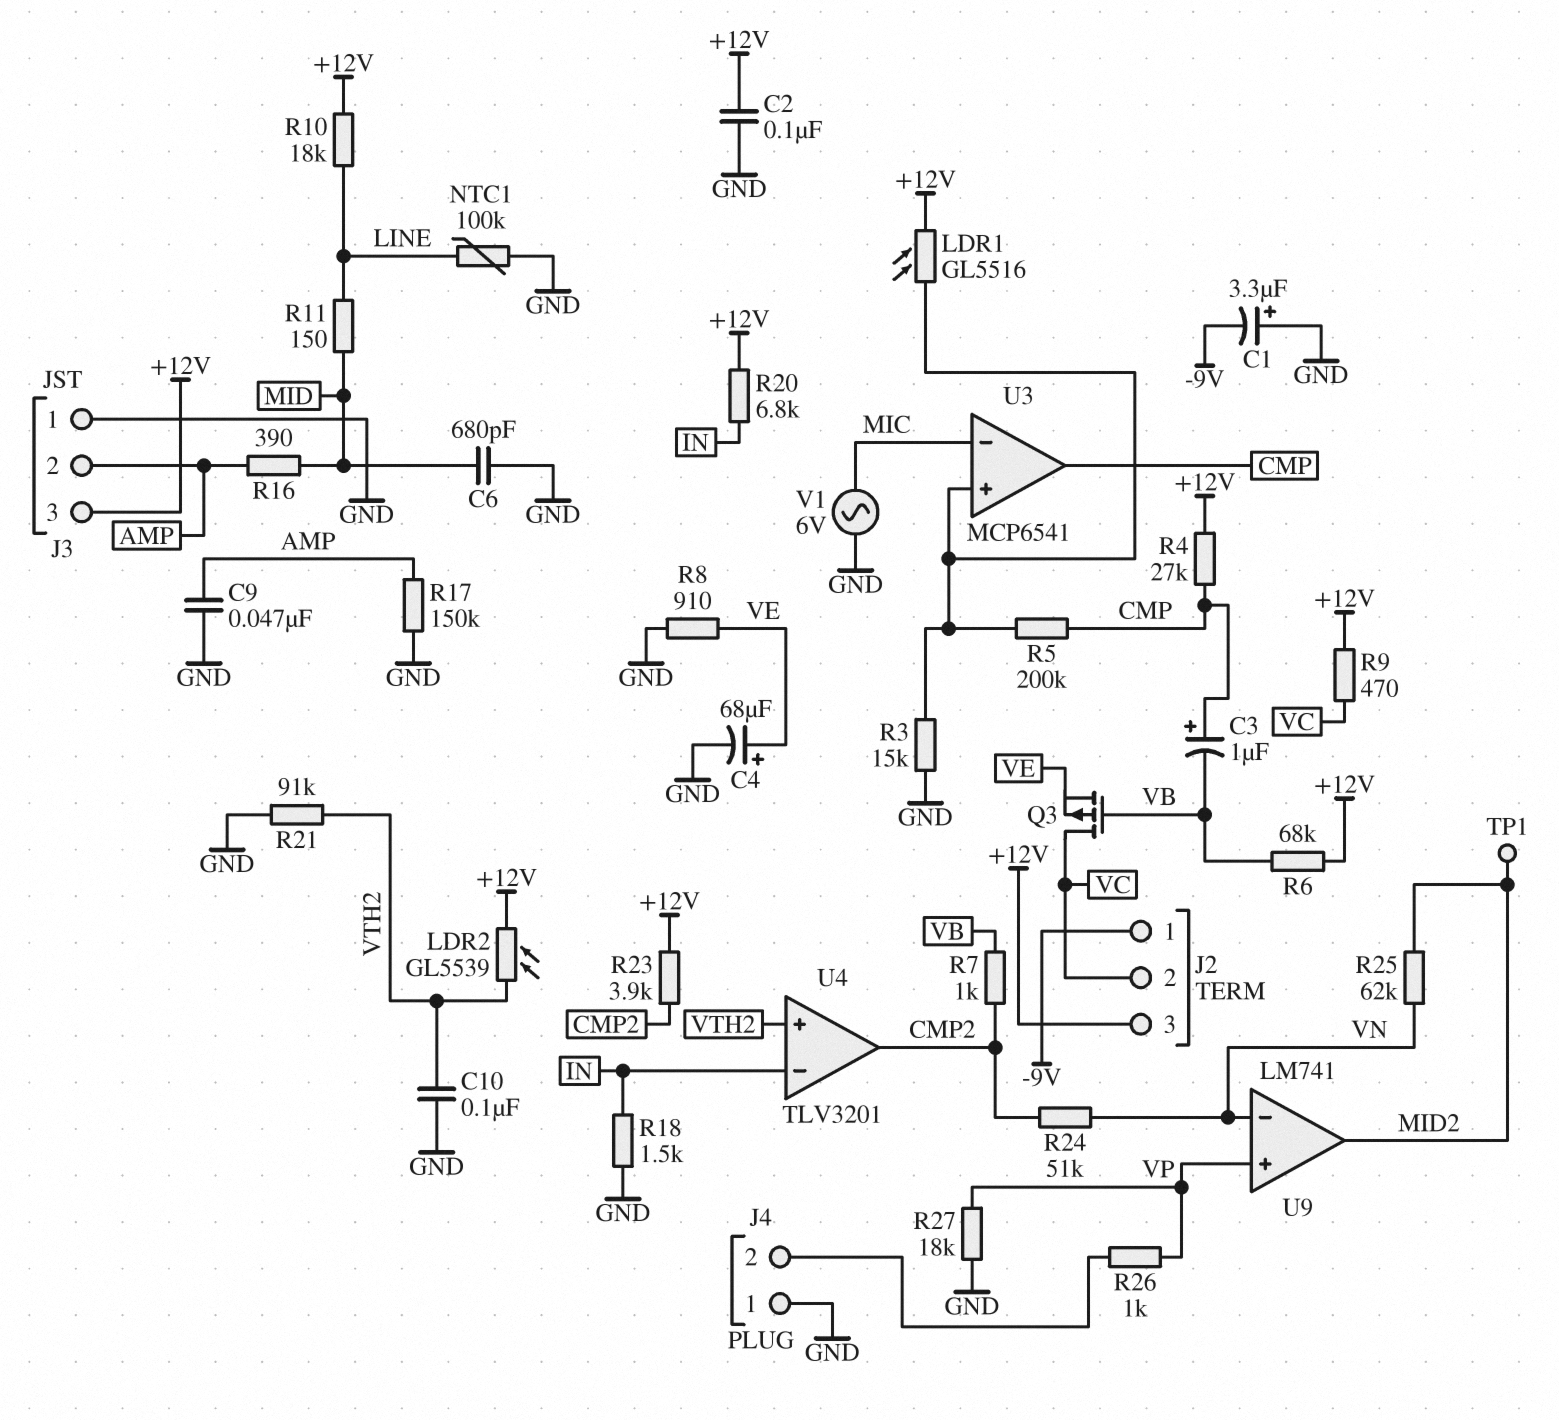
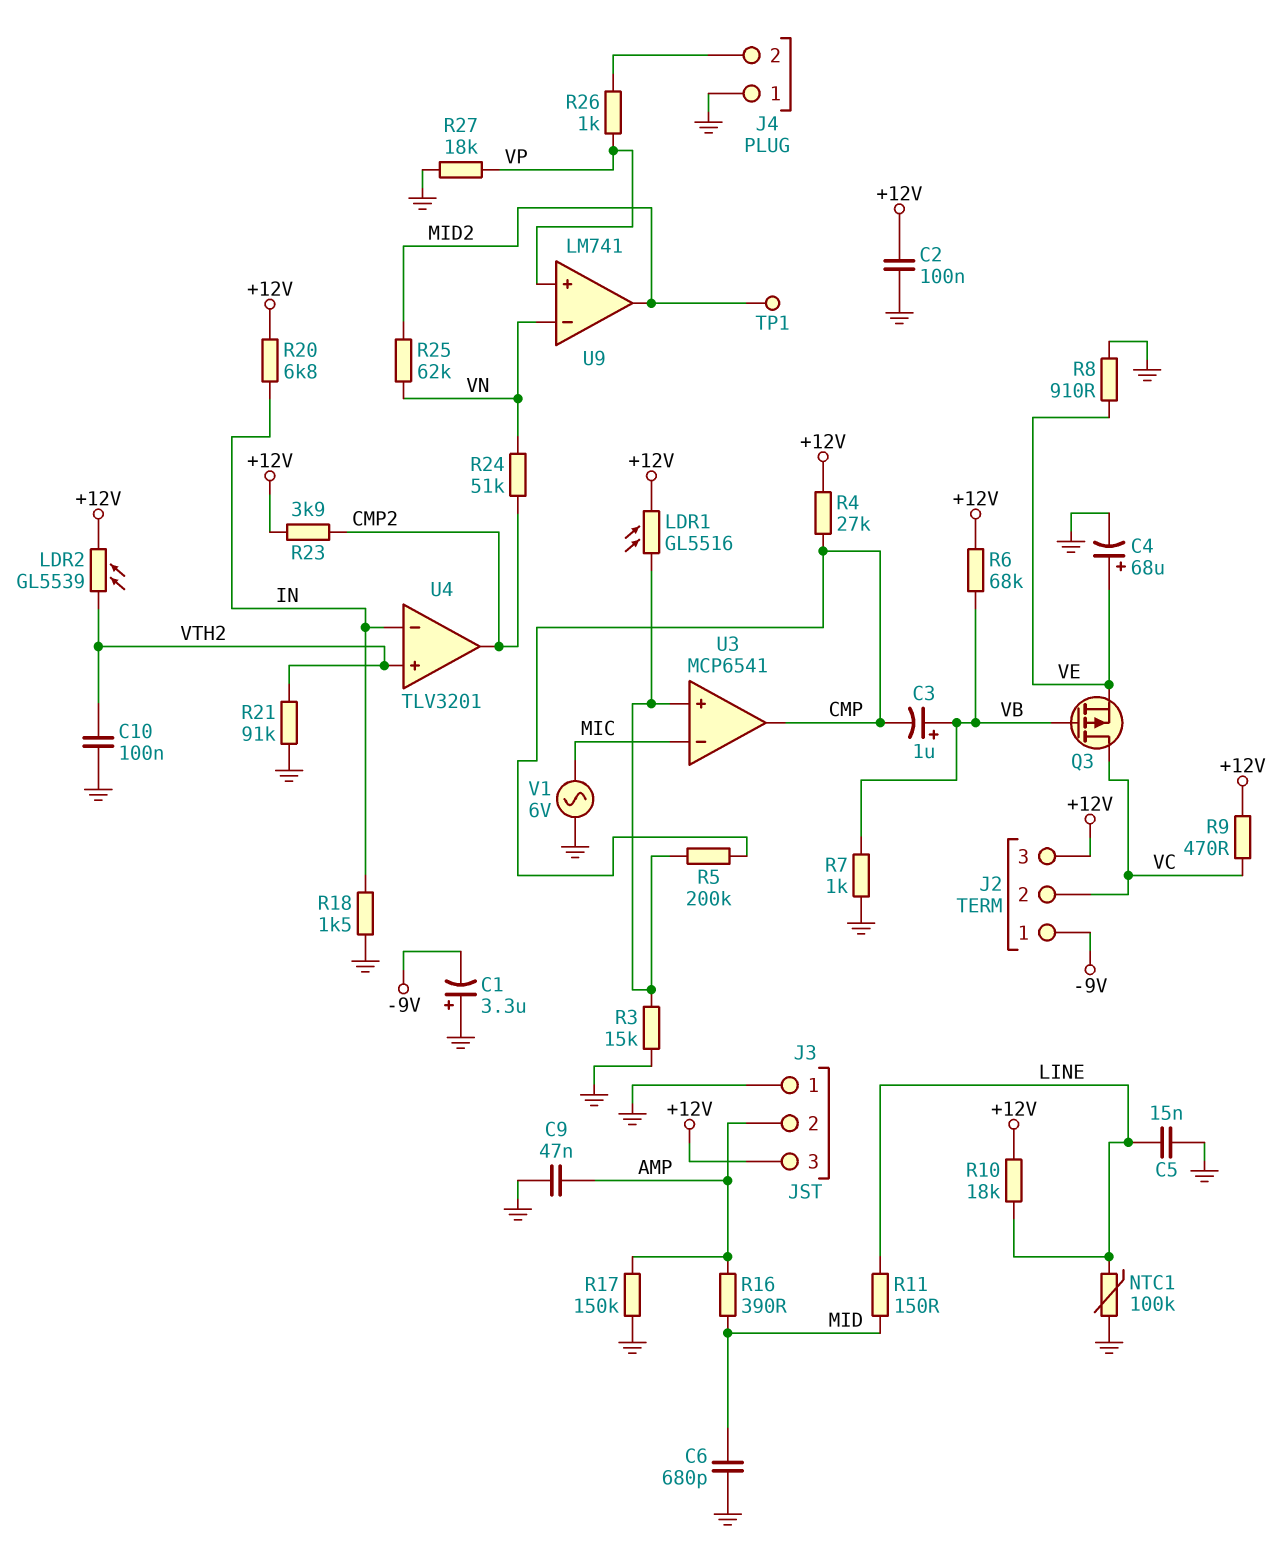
C3: 1uF (plus CMP, minus VB) -> 1uF (plus VB, minus CMP)
C5: none -> 15nF (GND, LINE)
R7: 1k (CMP2, VB) -> 1k (GND, VB)

